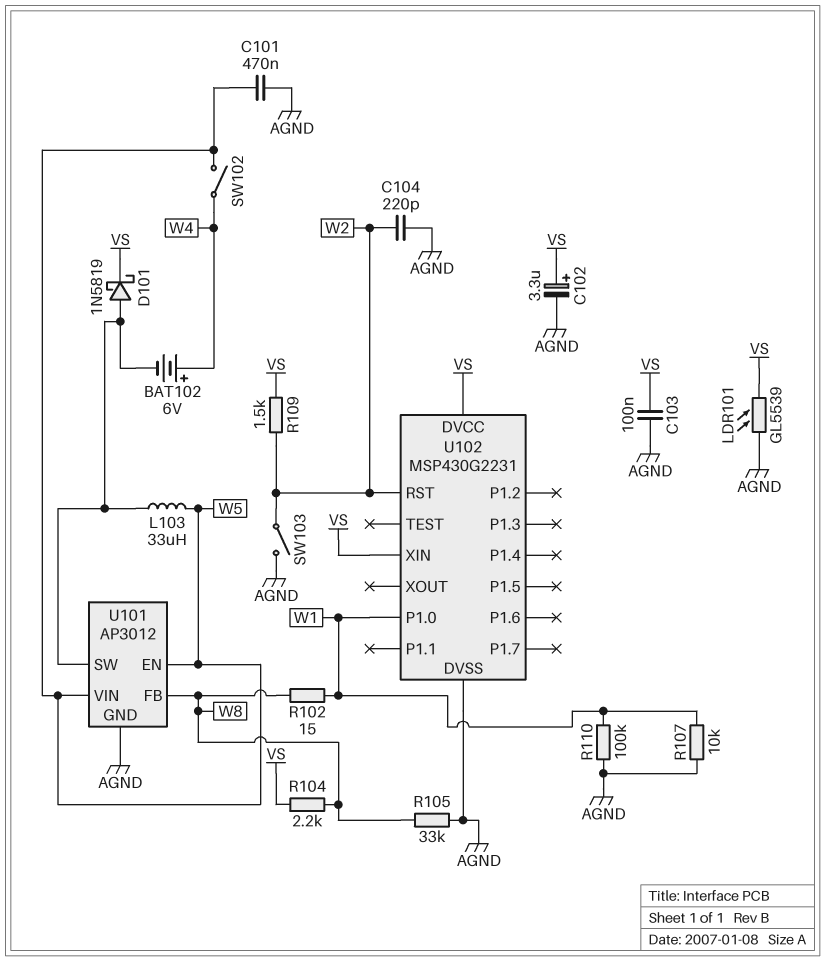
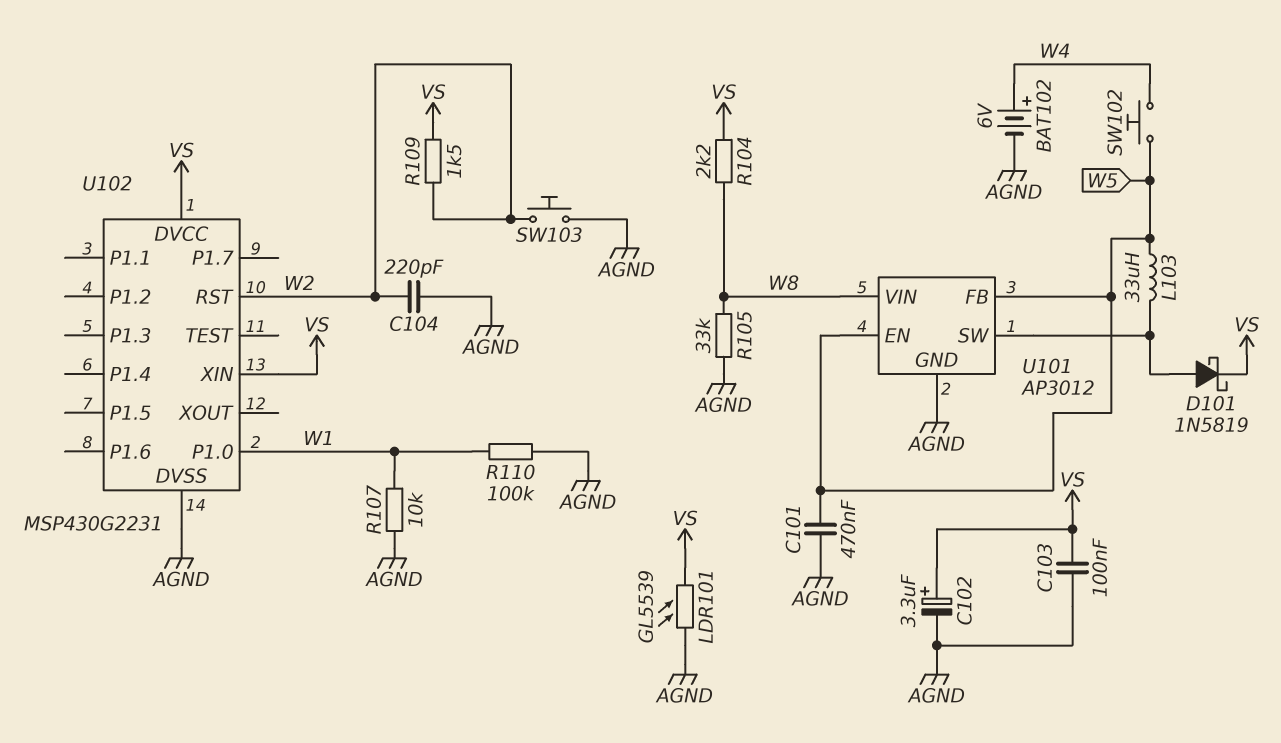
BAT102: 6V (plus W4, minus U101/SW) -> 6V (plus W4, minus AGND)
R102: 15 (W1, W8) -> none
SW102: switch (W4, W5) -> button (W4, W5)
SW103: switch (AGND, W2) -> button (AGND, W2)
U101 pin FB: W8 -> W5
U101 pin VIN: W5 -> W8

